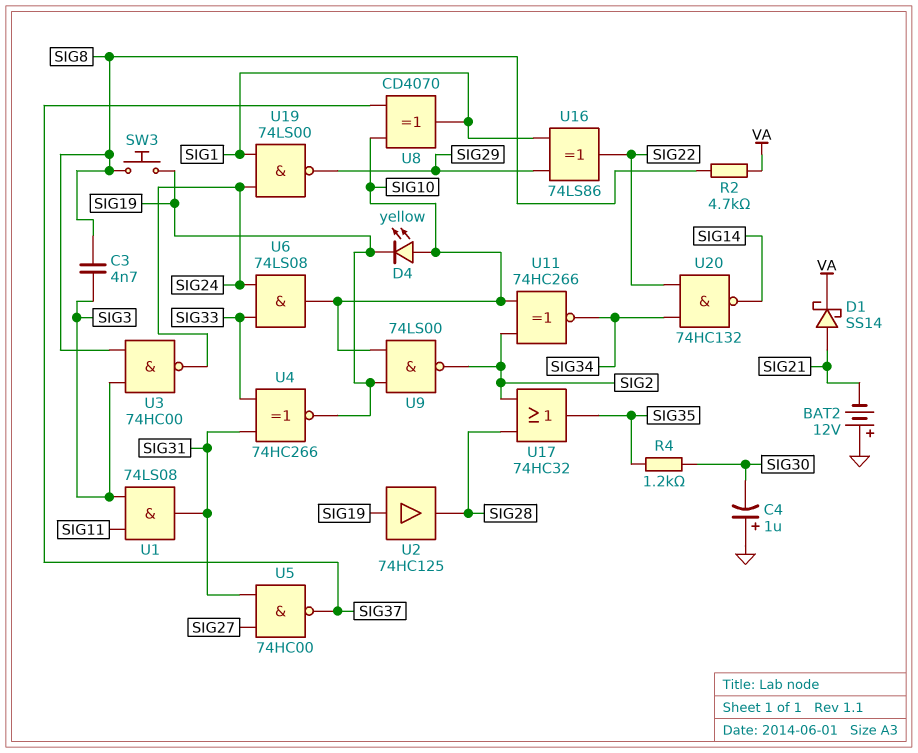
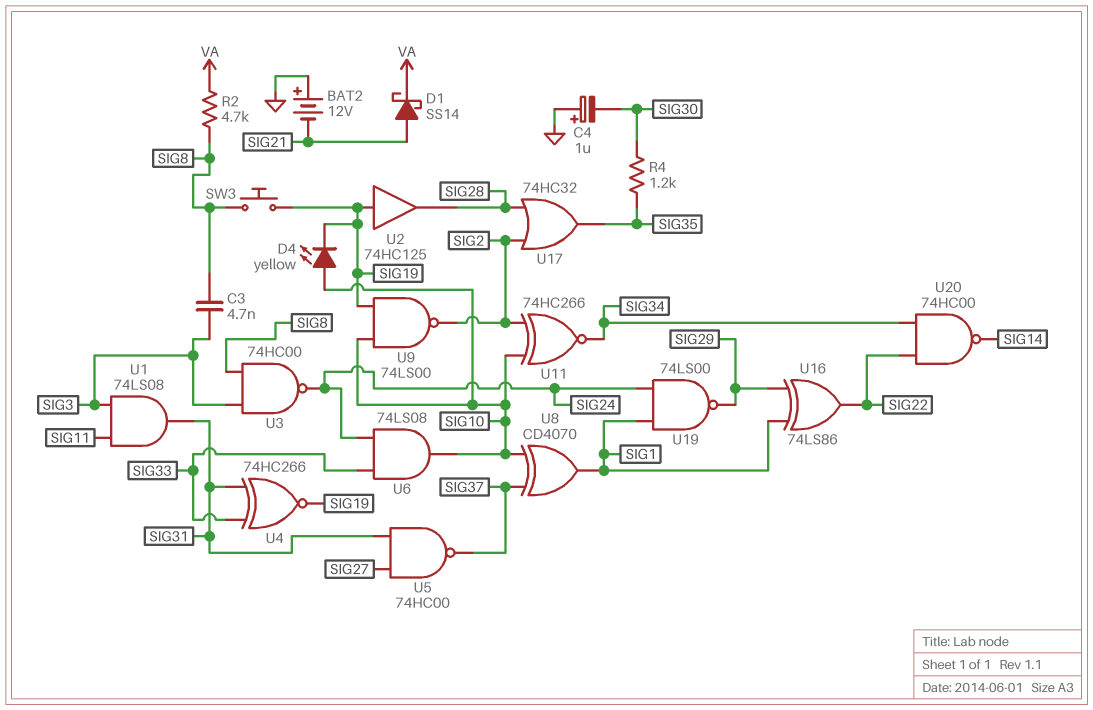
U20: NAND 74HC132 (in SIG22, in SIG34, out SIG14) -> NAND 74HC00 (in SIG22, in SIG34, out SIG14)

